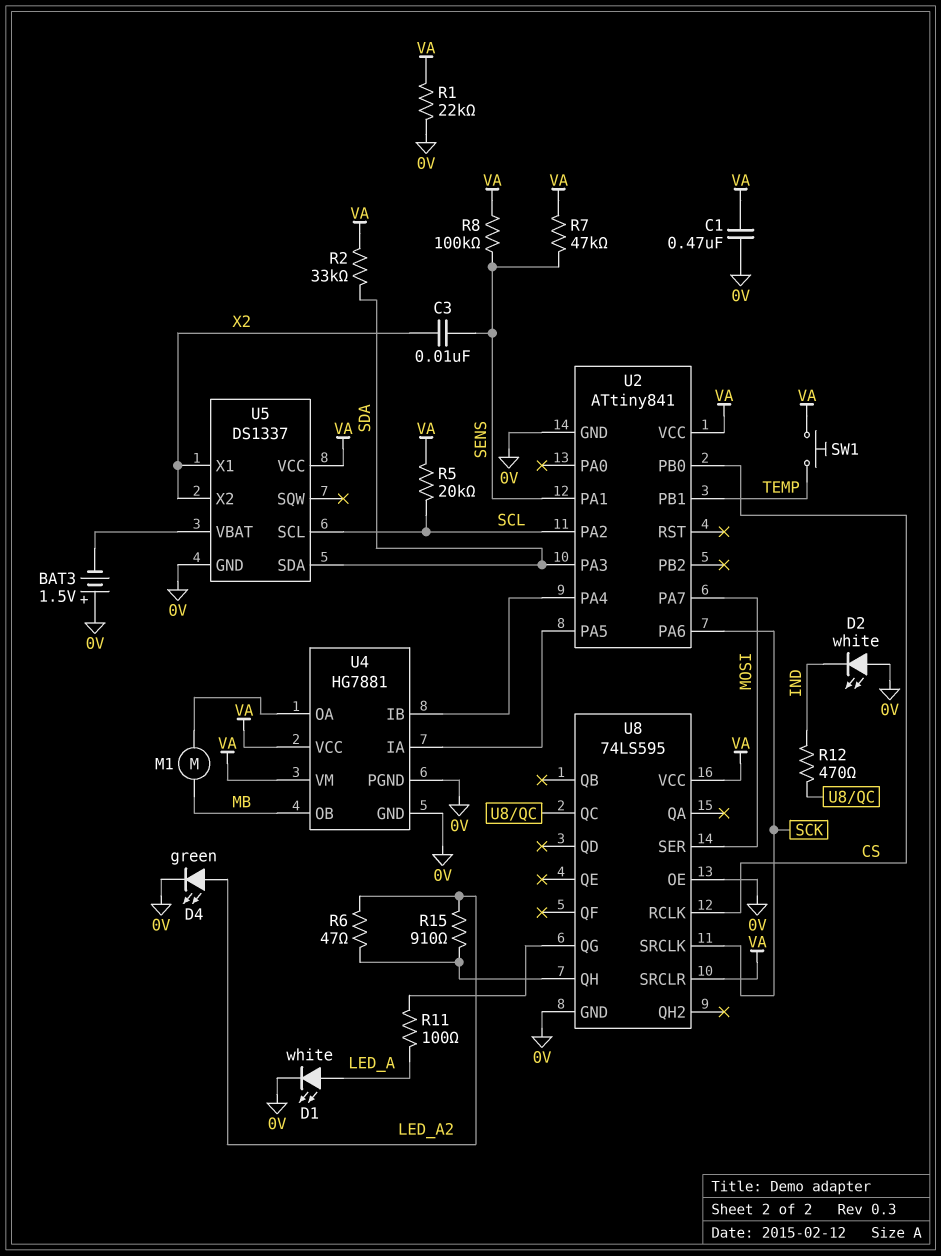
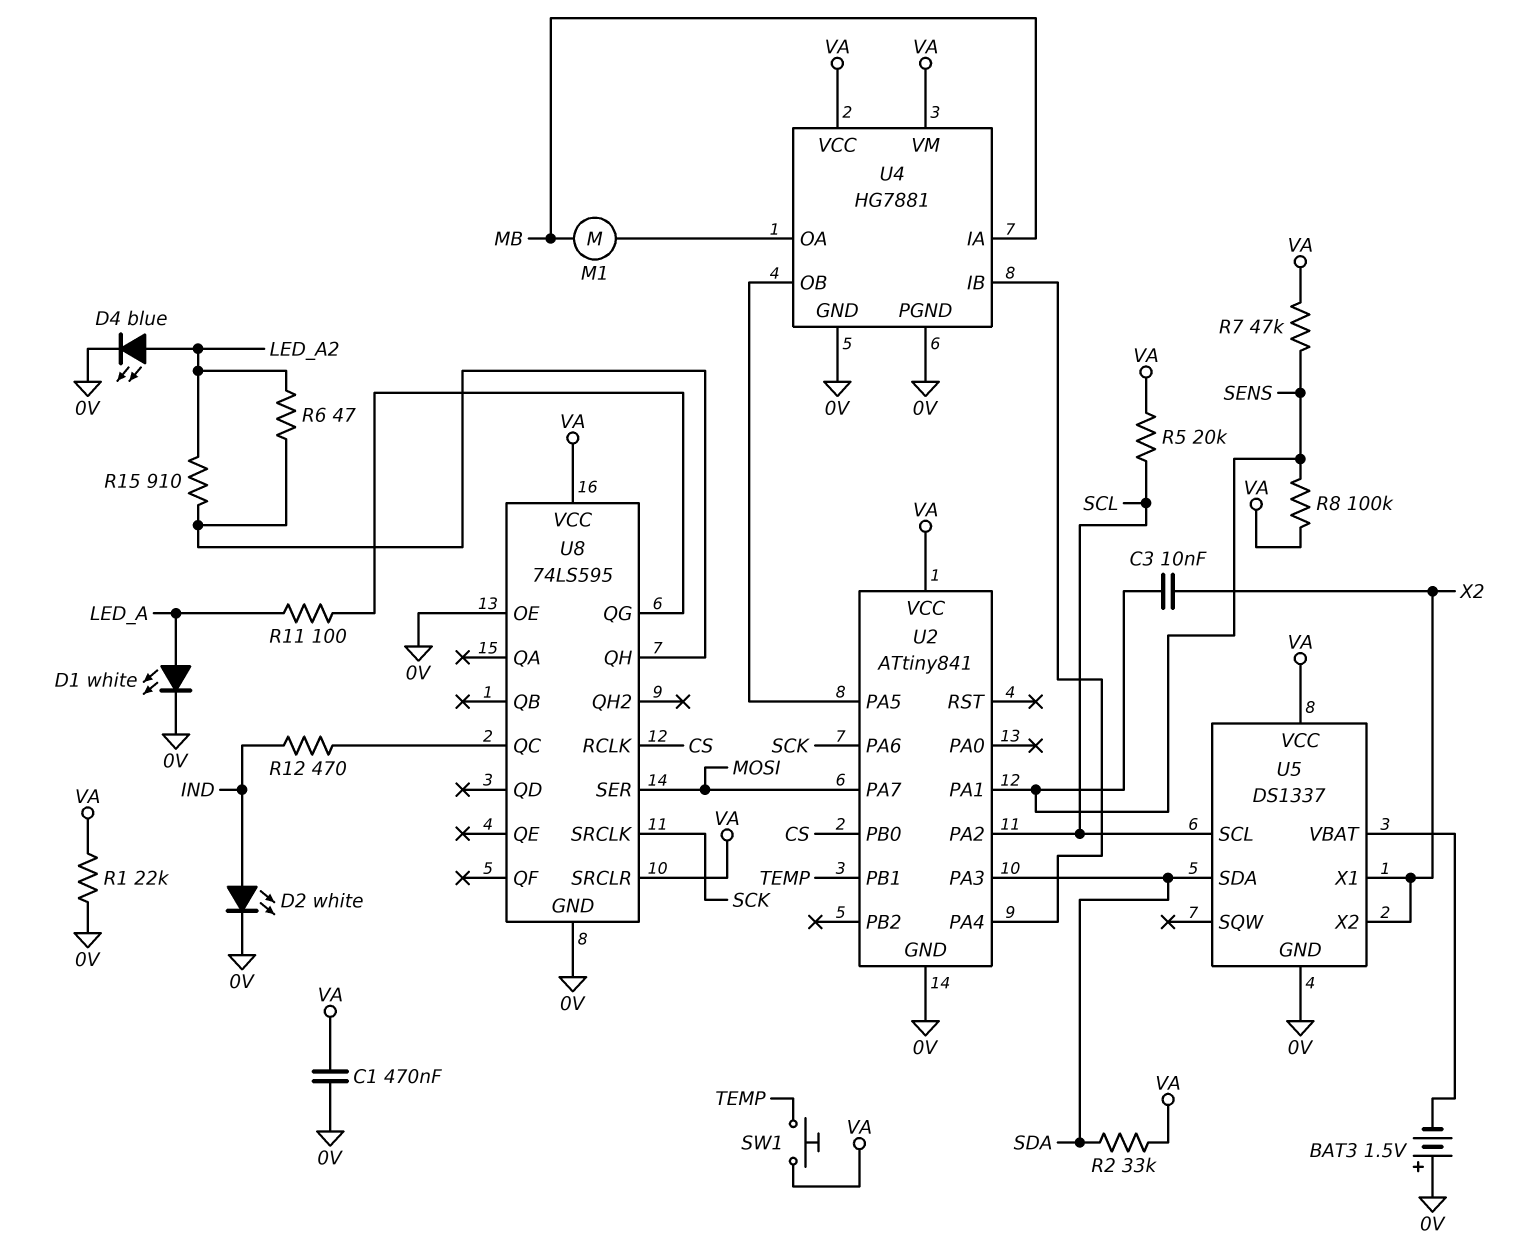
D2: LED white (A 0V, K IND) -> LED white (A IND, K 0V)
D4: LED green (A LED_A2, K 0V) -> LED blue (A LED_A2, K 0V)
U4 pin IA: U2/PA5 -> MB
U4 pin OB: MB -> U2/PA5

